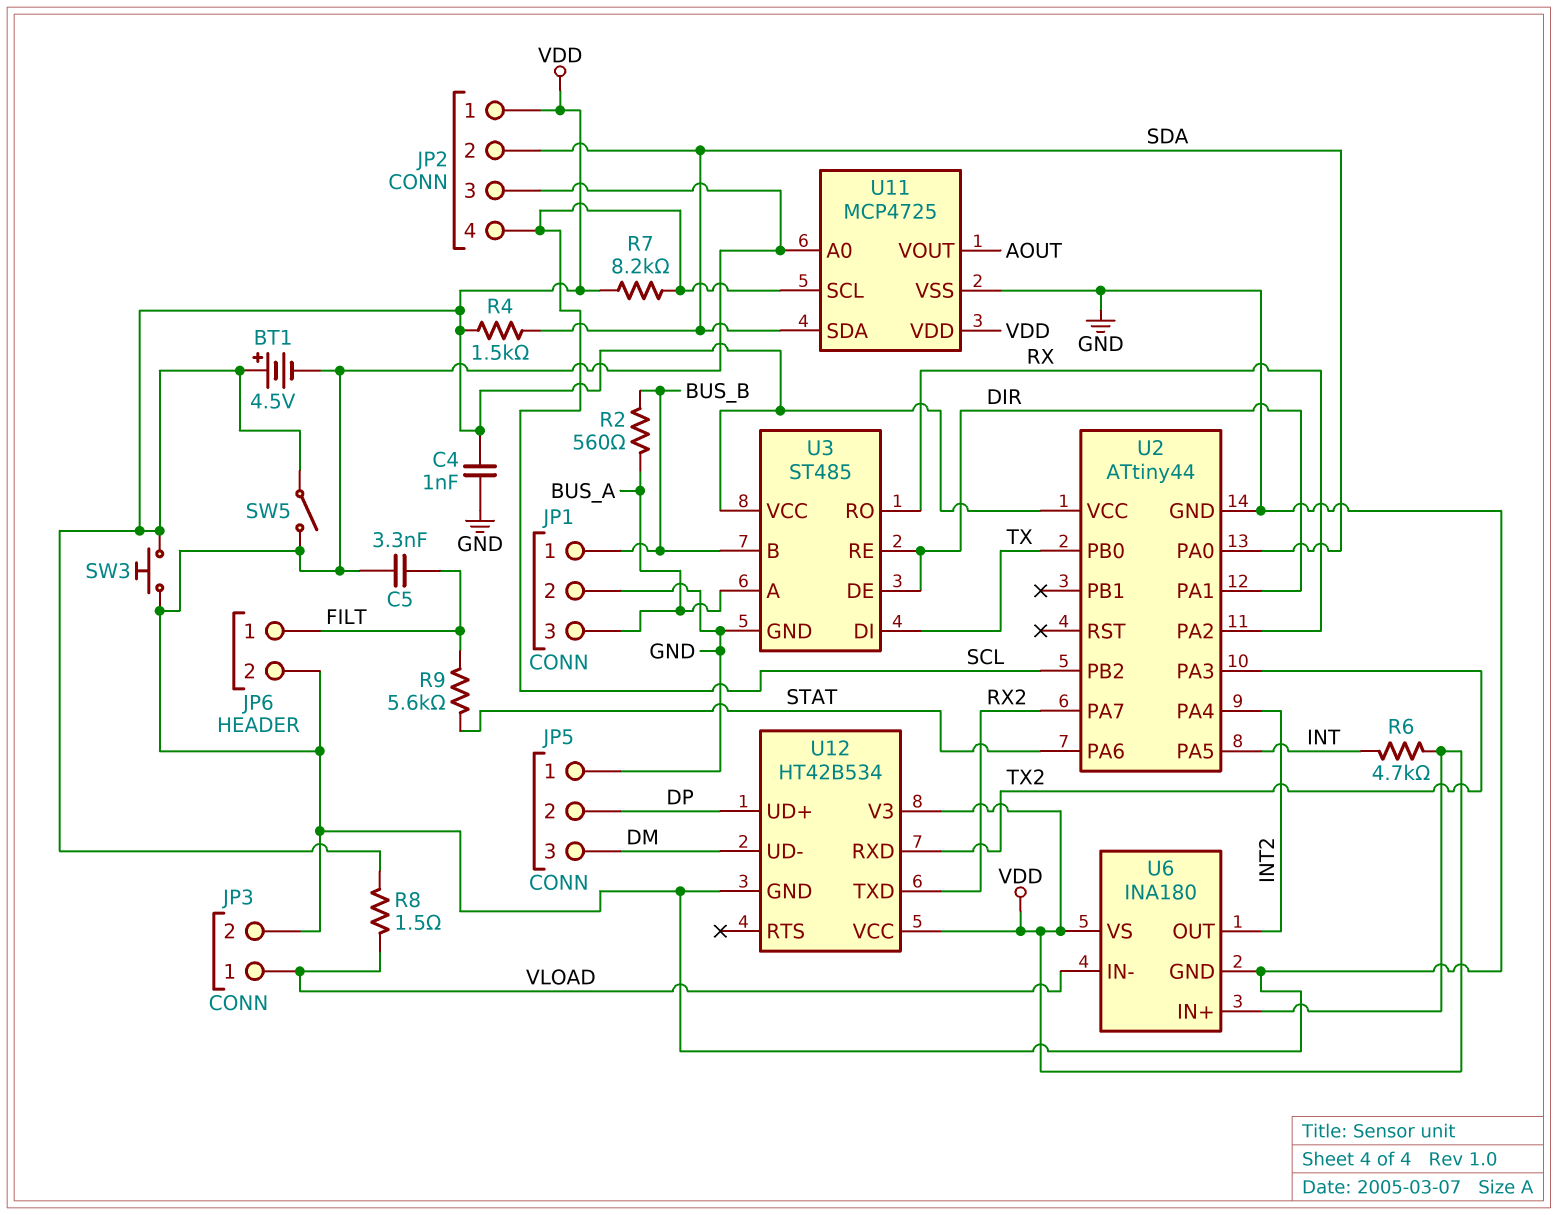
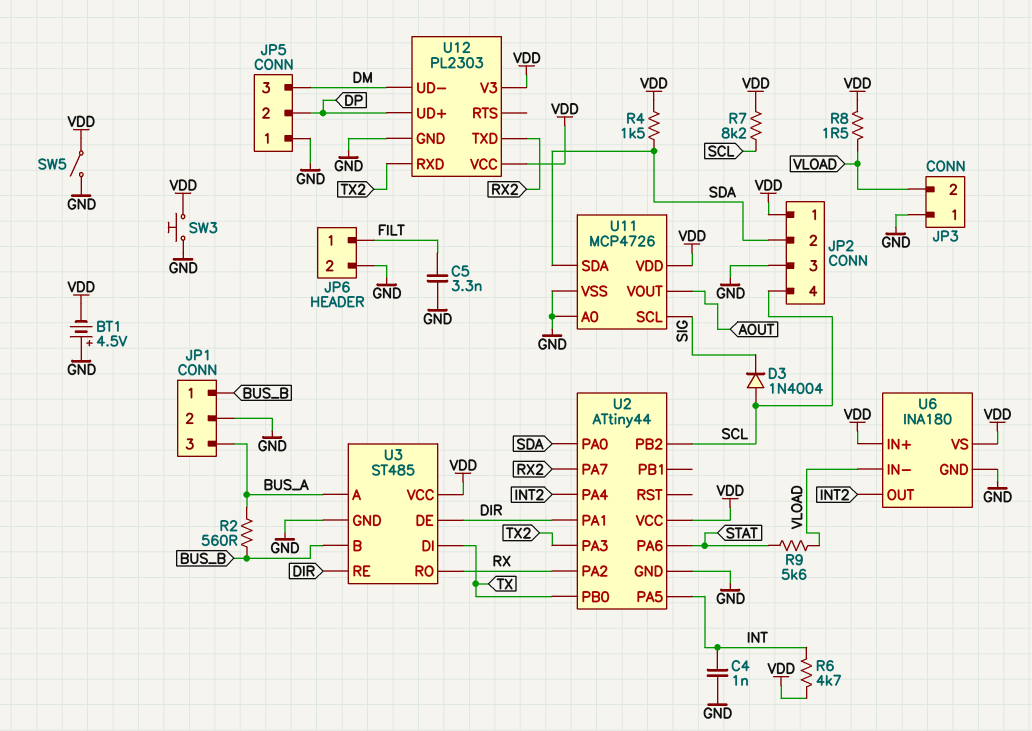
BT1: 4.5V (plus VDD, minus GND) -> 4.5V (plus GND, minus VDD)
C4: 1nF (GND, VDD) -> 1nF (GND, INT)
D3: none -> diode 1N4004 (A SCL, K SIG)
JP3 pin 1: VLOAD -> GND
JP3 pin 2: GND -> VLOAD
R9: 5.6k (FILT, STAT) -> 5.6k (STAT, VLOAD)
U11: MCP4725 -> MCP4726
U11 pin SCL: SCL -> SIG
U12: HT42B534 -> PL2303

